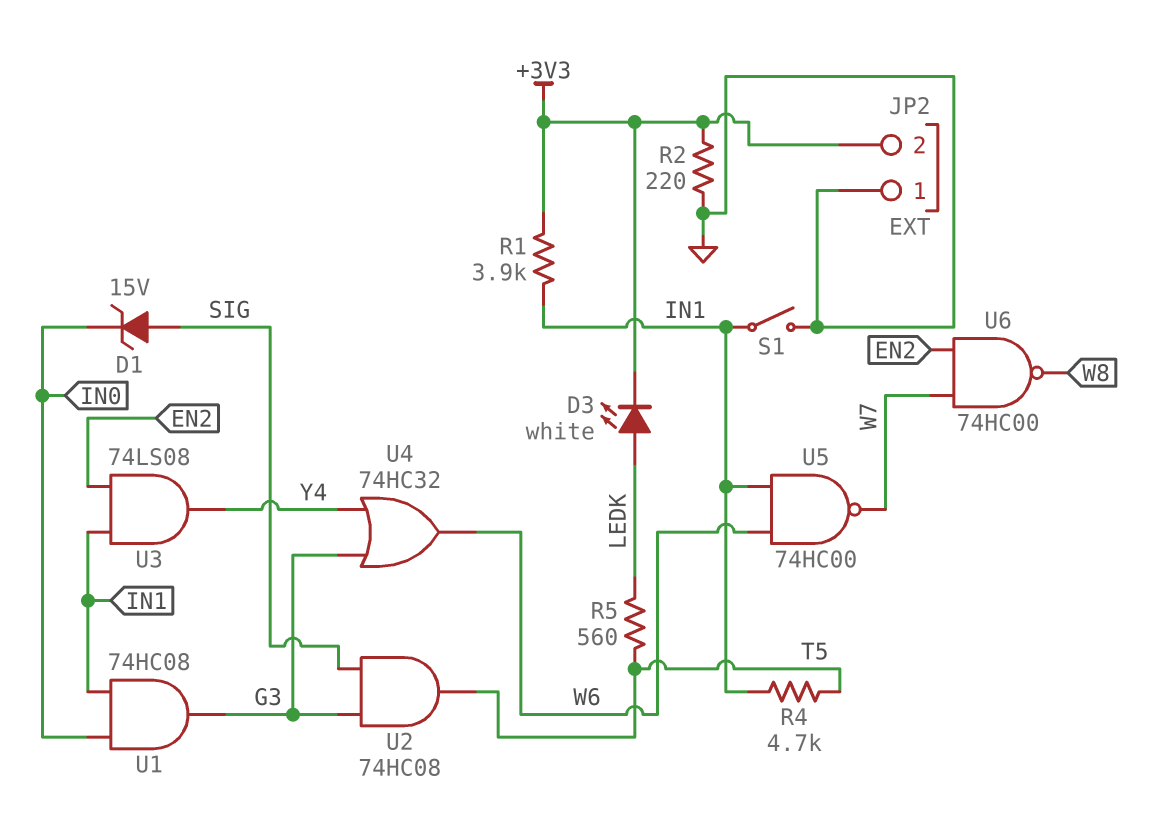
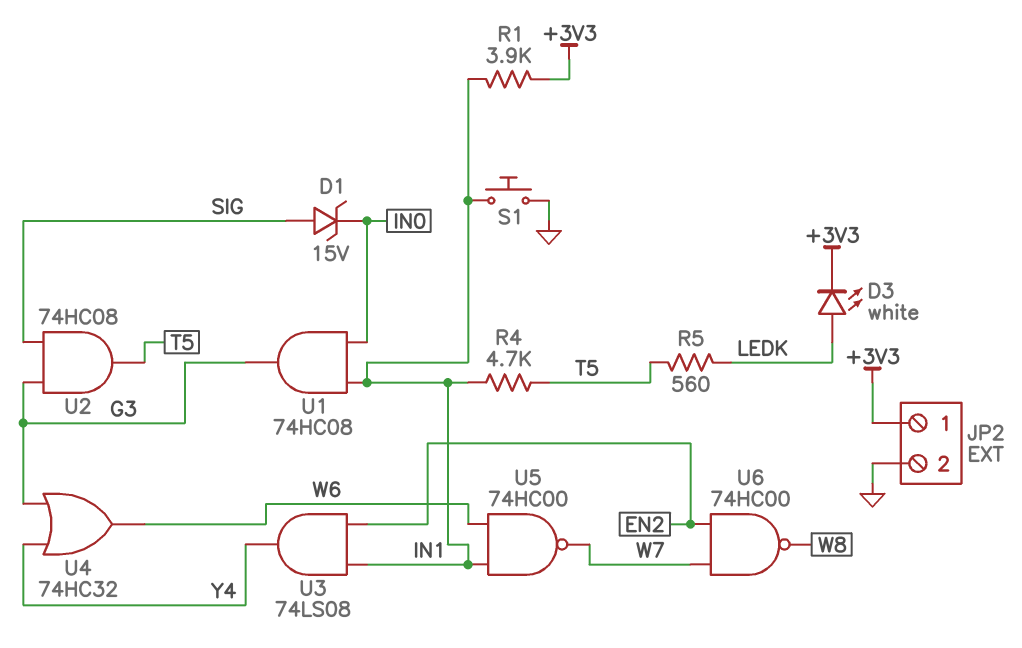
JP2 pin 1: GND -> +3V3
JP2 pin 2: +3V3 -> GND
R2: 220 (+3V3, GND) -> none
S1: switch (GND, IN1) -> button (GND, IN1)

